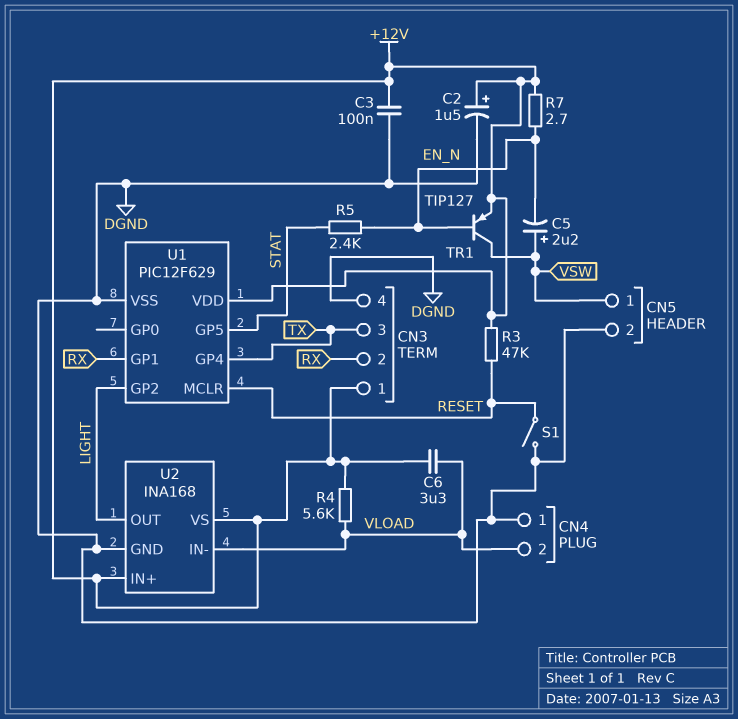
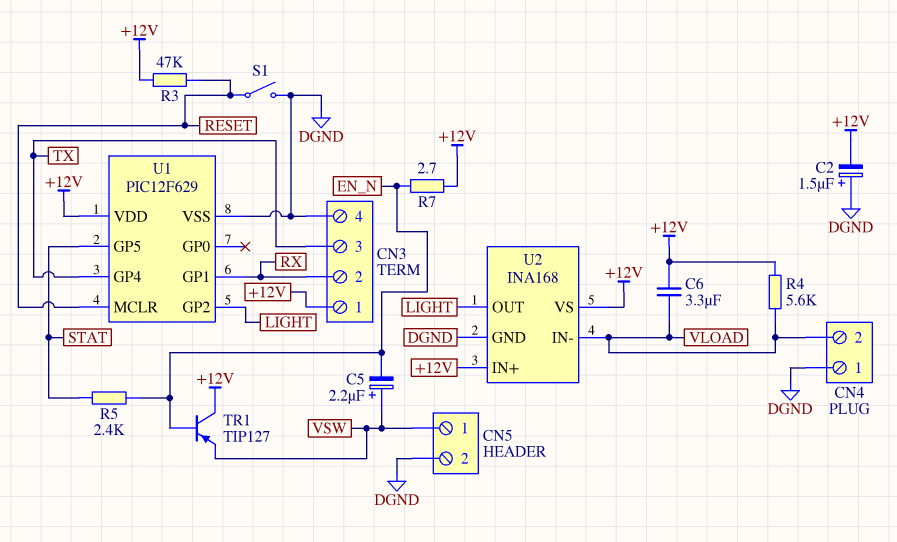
C2: 1.5uF (plus +12V, minus DGND) -> 1.5uF (plus DGND, minus +12V)
C3: 100nF (+12V, DGND) -> none
TR1: PNP TIP127 (B EN_N, C VSW, E +12V) -> PNP TIP127 (B EN_N, C +12V, E VSW)

